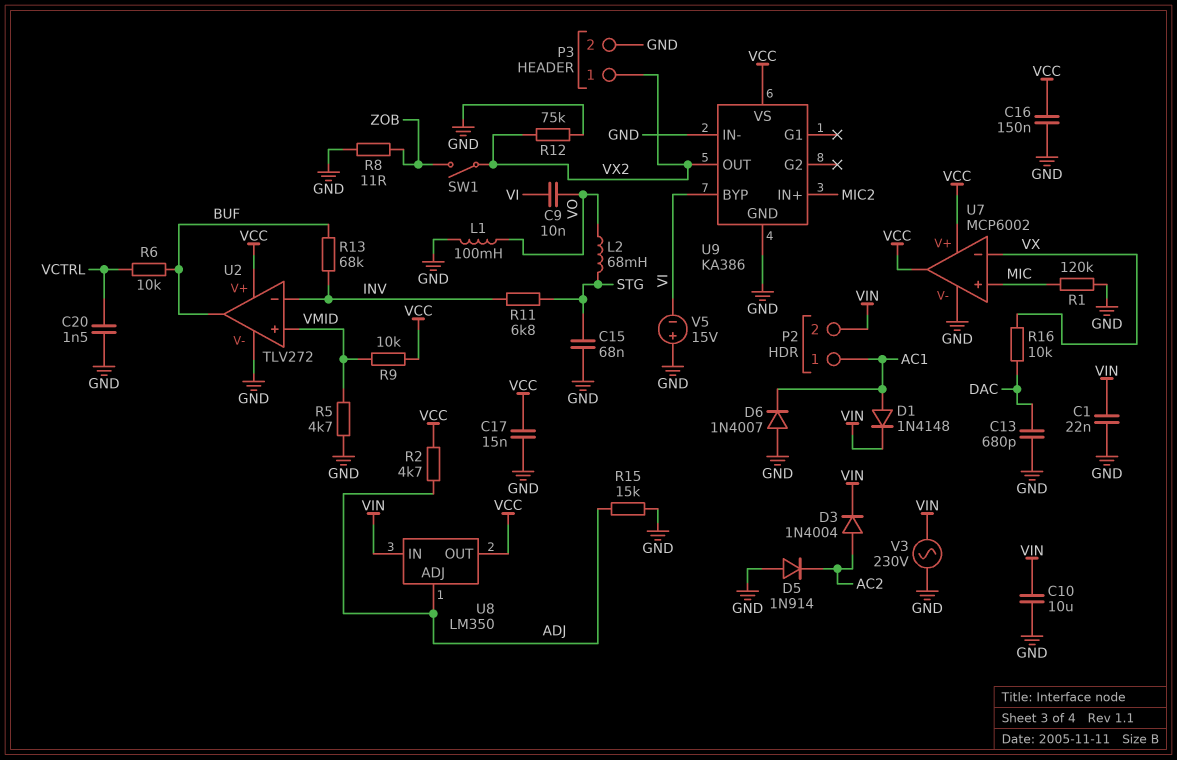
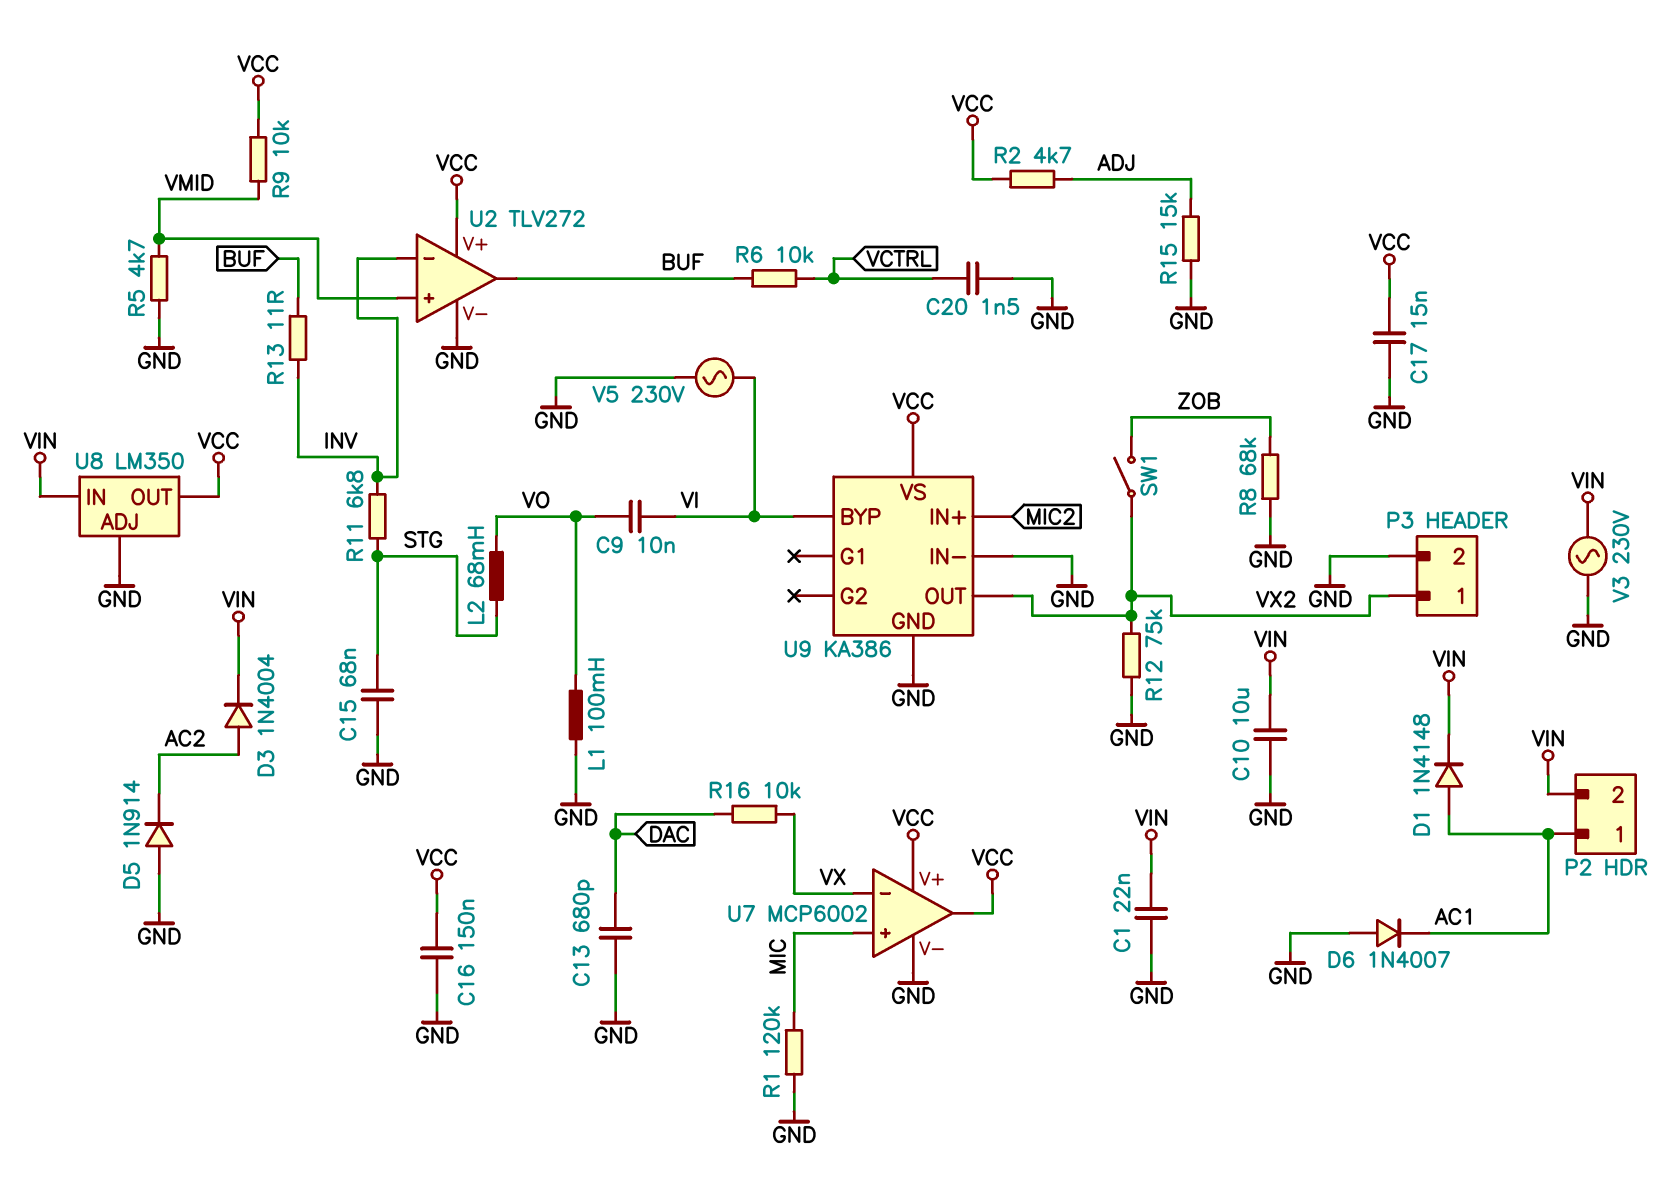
R8: 11 (GND, ZOB) -> 68k (GND, ZOB)
R13: 68k (BUF, INV) -> 11 (BUF, INV)
U8 pin ADJ: ADJ -> GND
V5: 15V (plus GND, minus VI) -> AC 230V (GND, VI)

